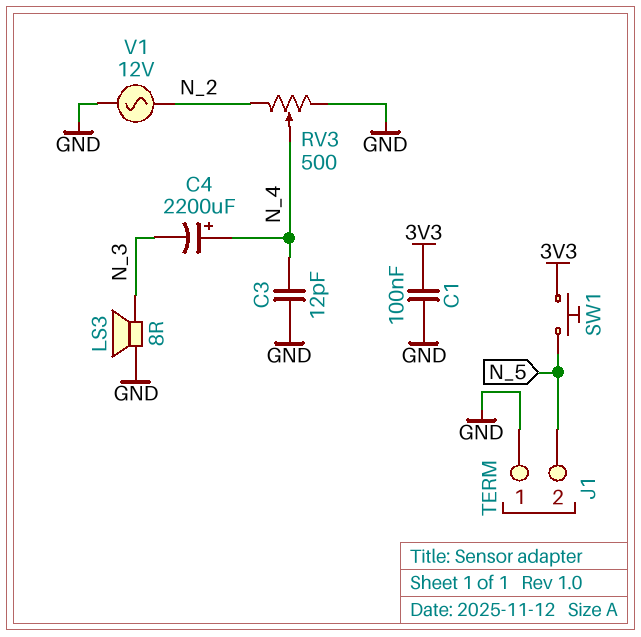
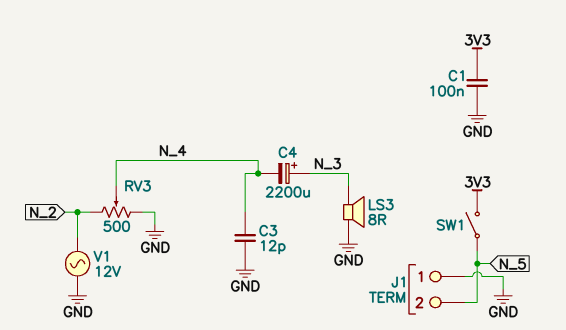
C4: 2200uF (plus N_4, minus N_3) -> 2200uF (plus N_3, minus N_4)
SW1: button (3V3, N_5) -> switch (3V3, N_5)

